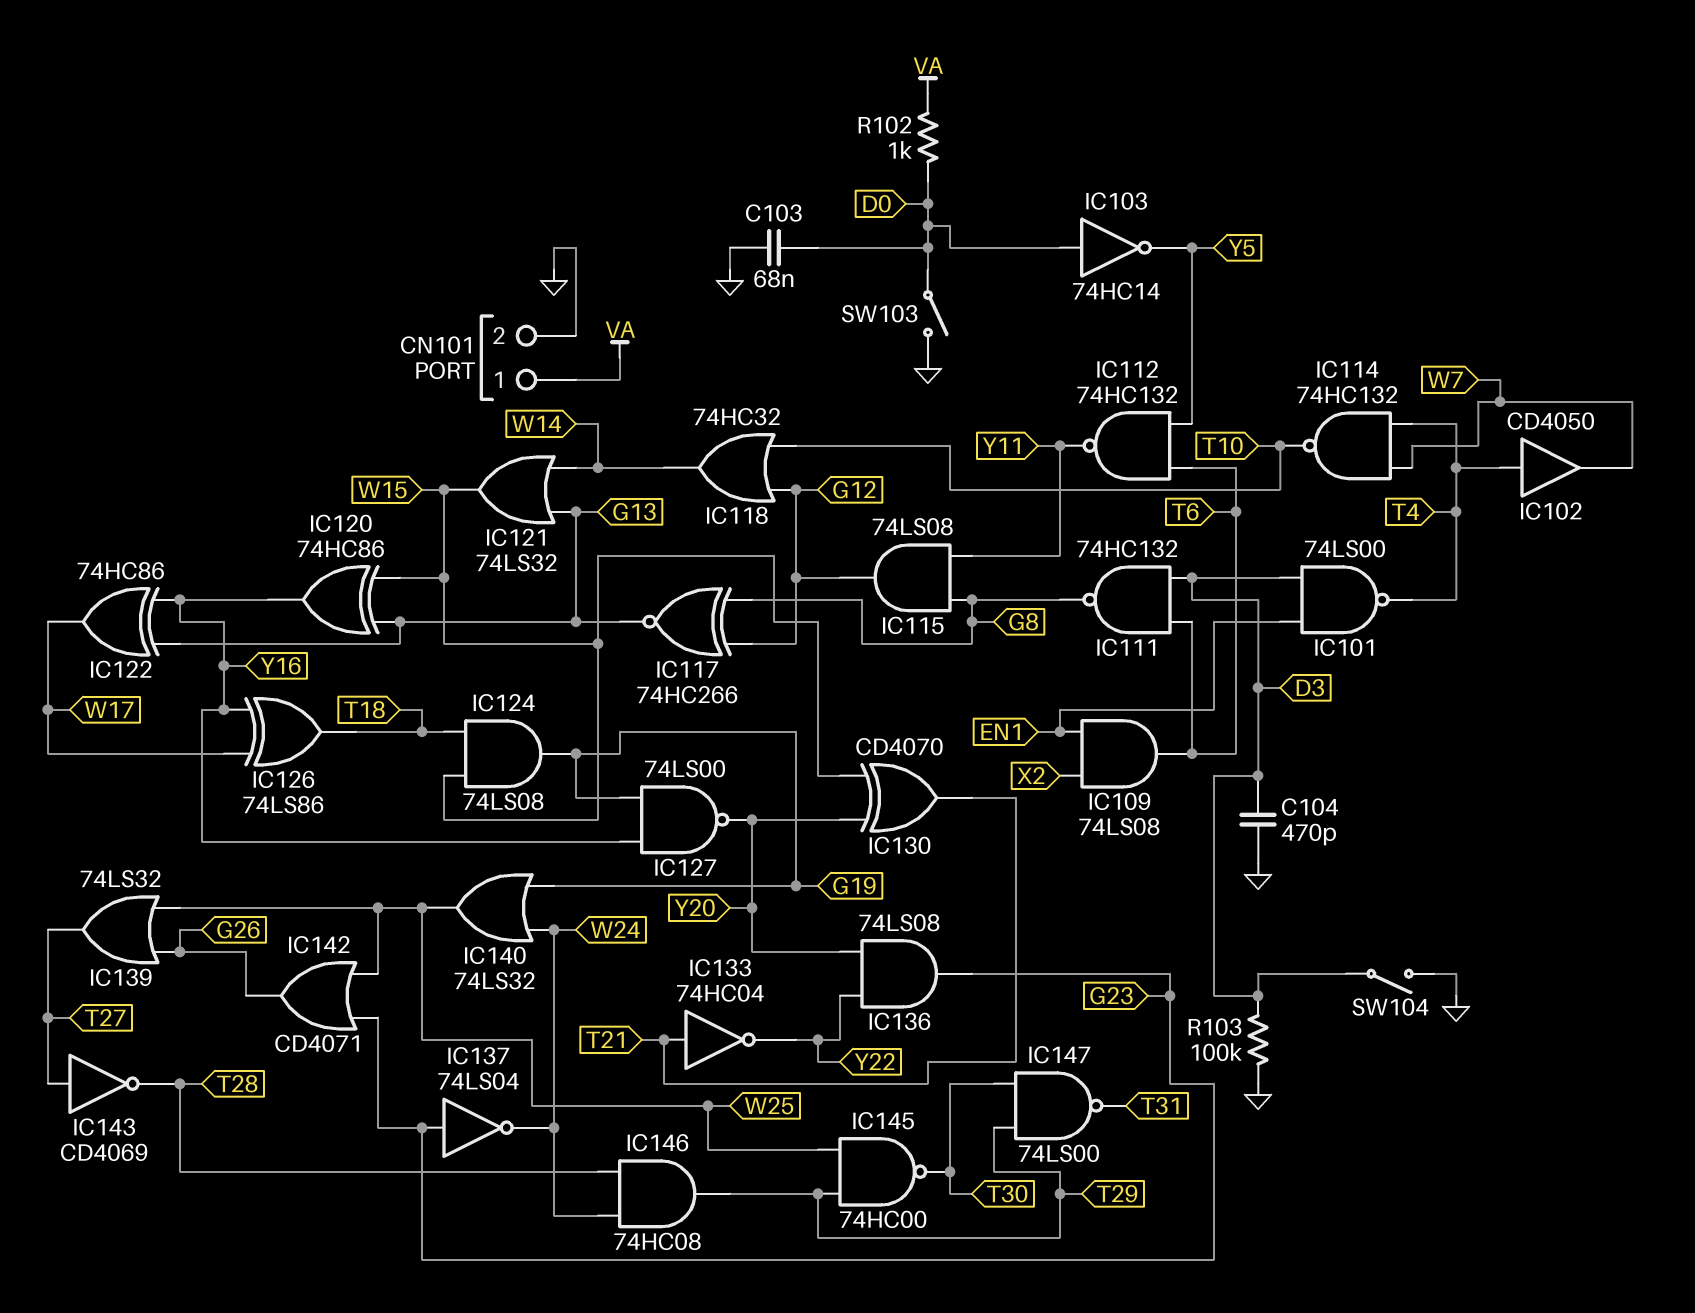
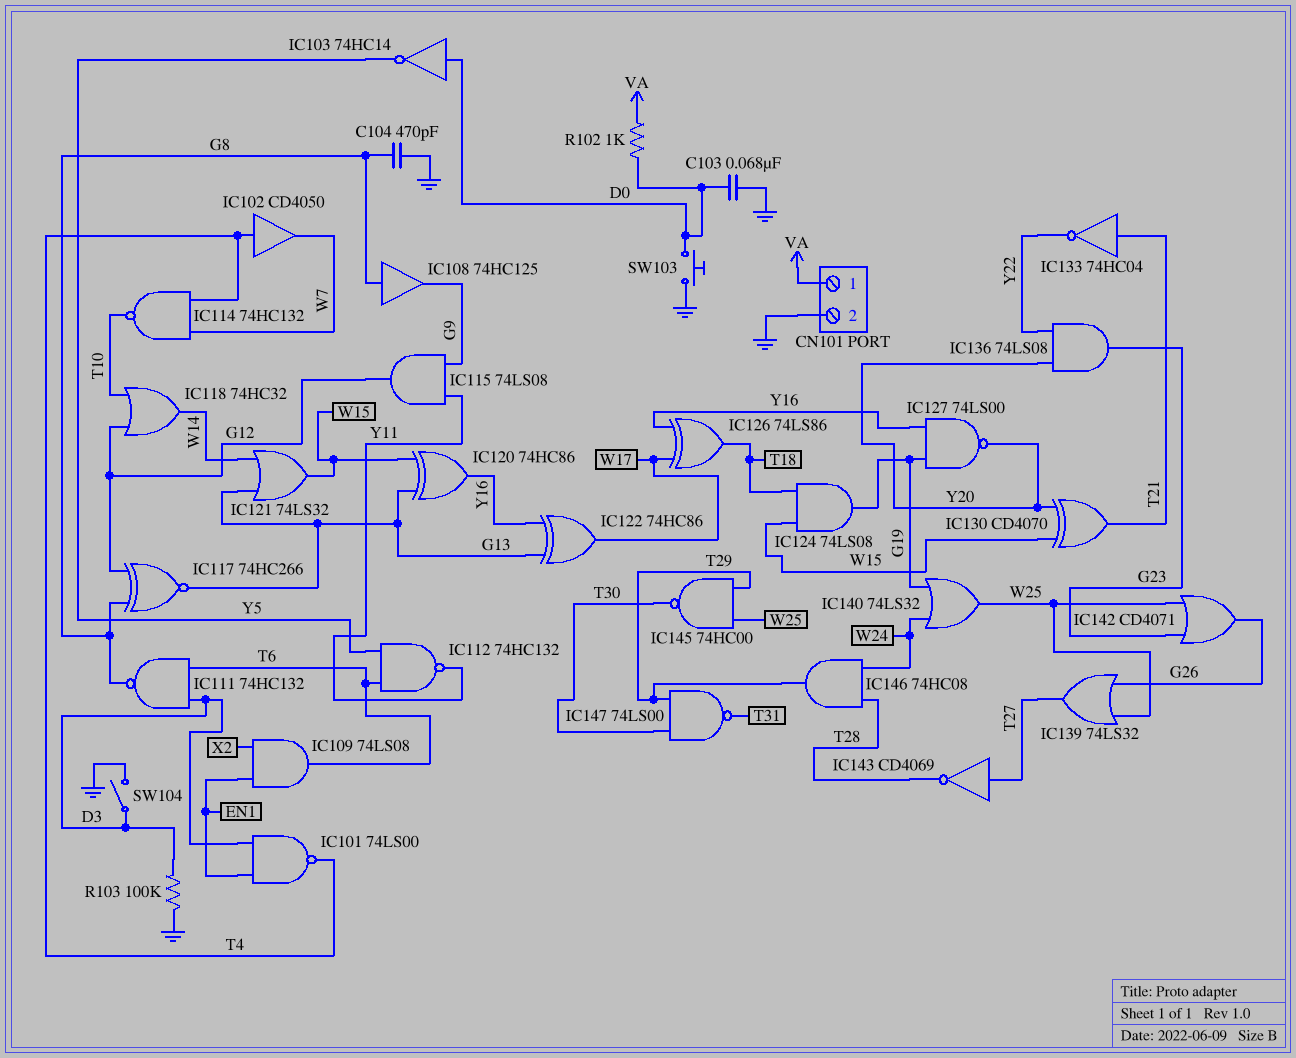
C104: 470pF (D3, GND) -> 470pF (G8, GND)
IC108: none -> buffer 74HC125 (in G8, out G9)
IC115: AND 74LS08 (in G8, in Y11, out G12) -> AND 74LS08 (in G9, in Y11, out G12)
IC137: NOT 74LS04 (in G23, out W24) -> none
SW103: switch (D0, GND) -> button (D0, GND)

